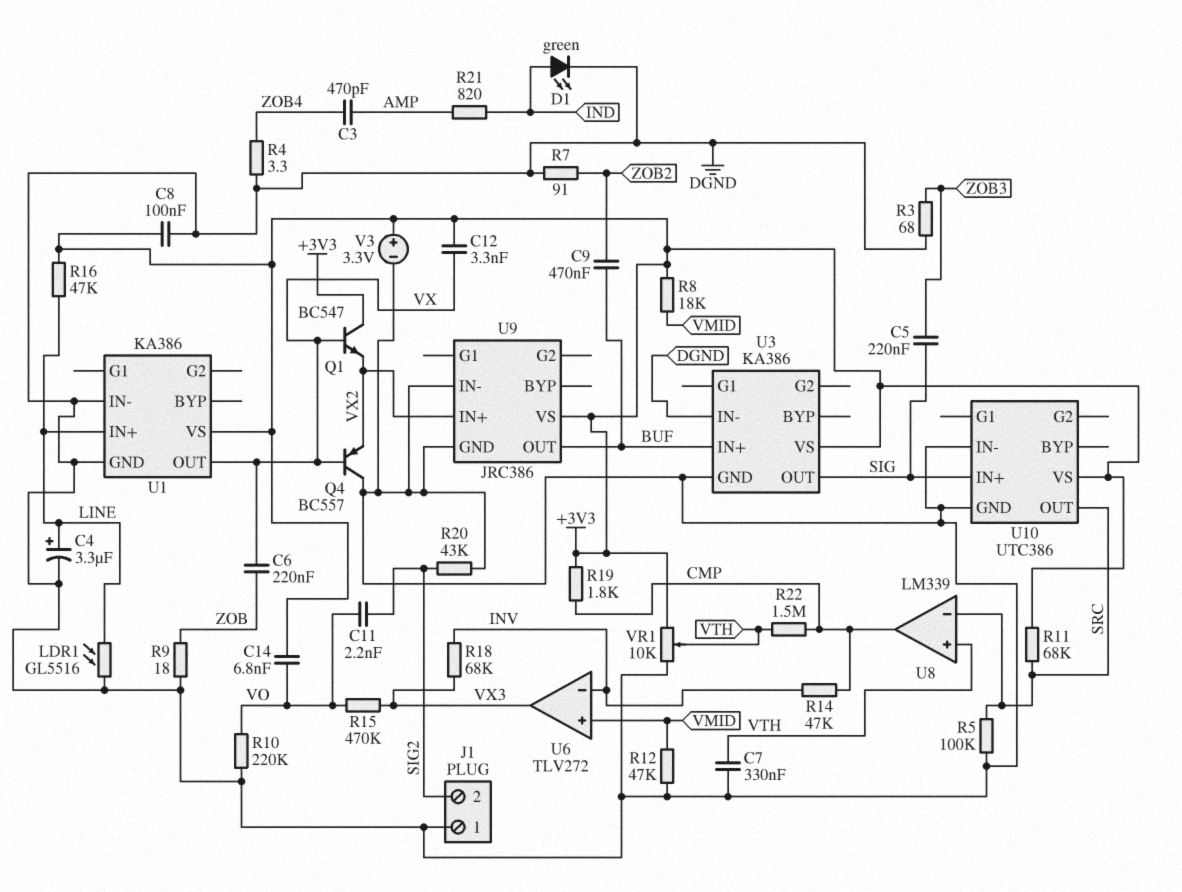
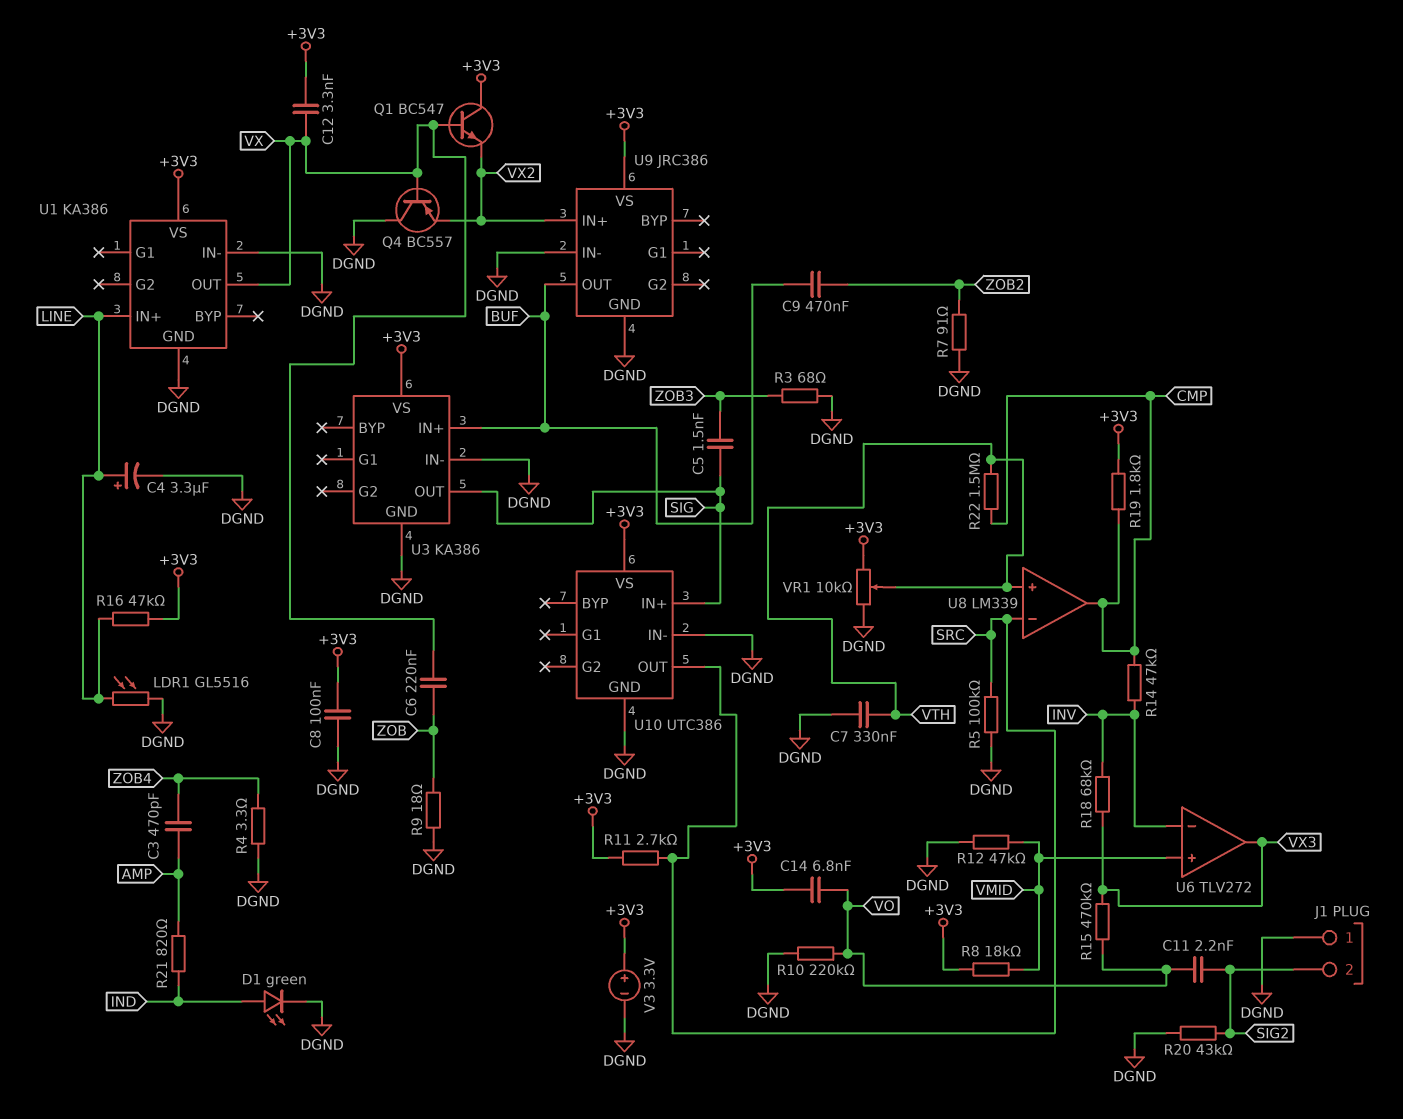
C5: 220nF (SIG, ZOB3) -> 1.5nF (SIG, ZOB3)
R11: 68k (+3V3, SRC) -> 2.7k (+3V3, SRC)

